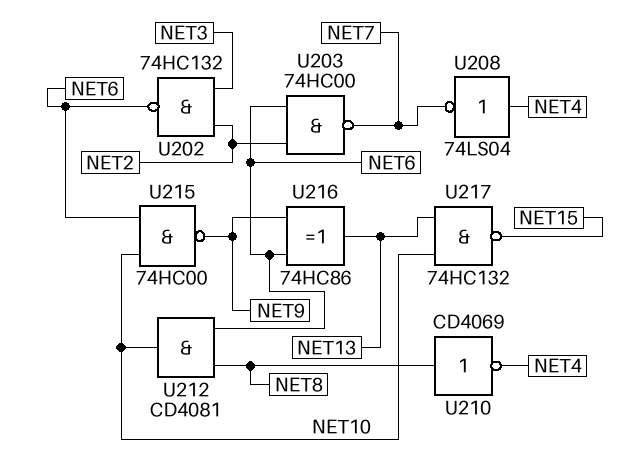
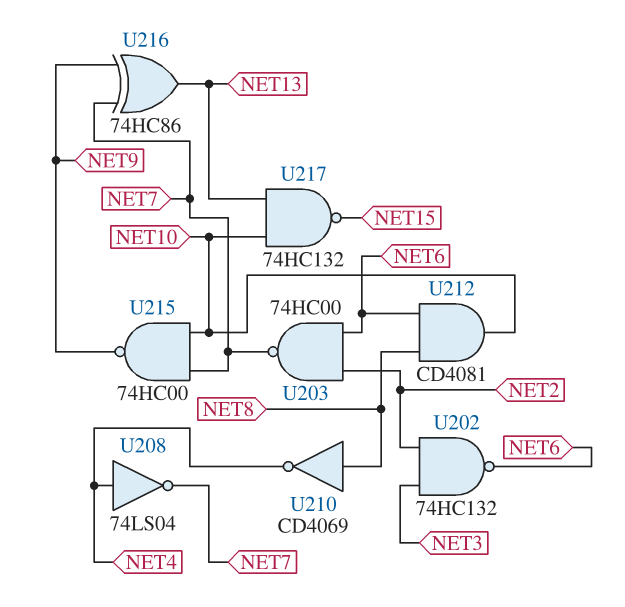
U215: NAND 74HC00 (in NET6, in NET10, out NET9) -> NAND 74HC00 (in NET7, in NET10, out NET9)
U216: XOR 74HC86 (in NET6, in NET9, out NET13) -> XOR 74HC86 (in NET7, in NET9, out NET13)

